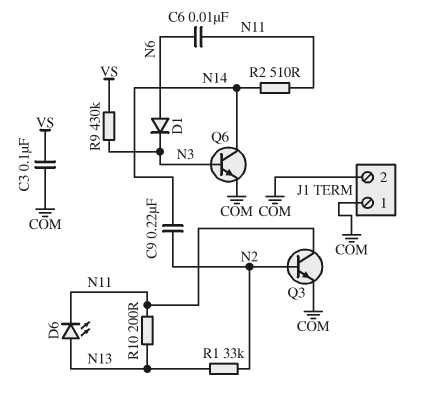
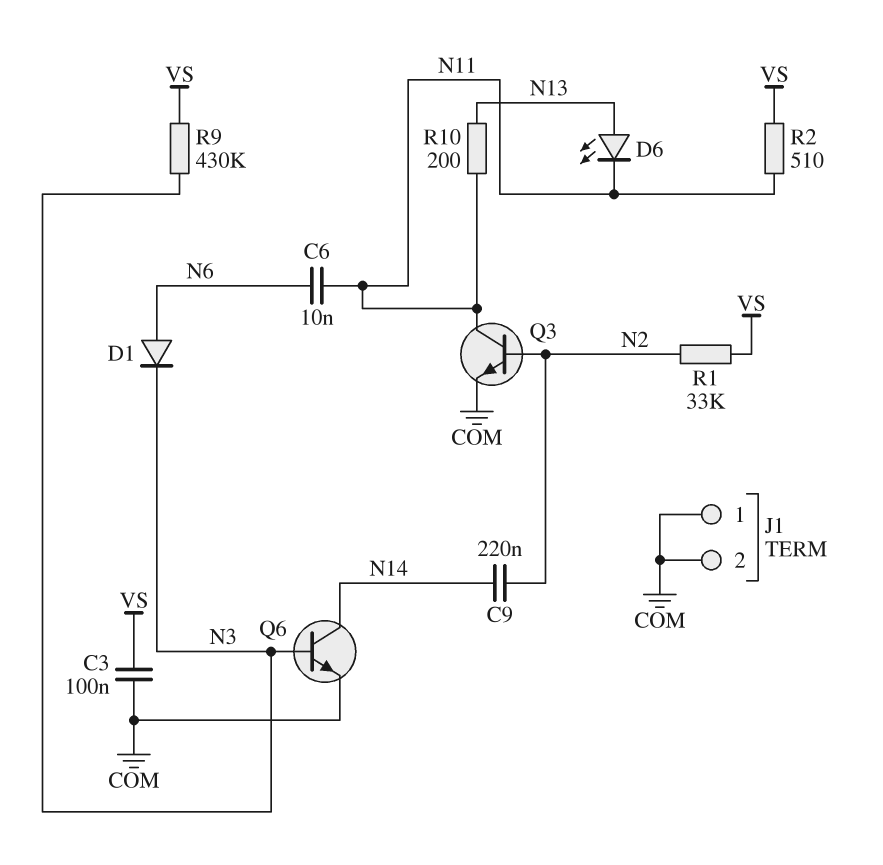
R1: 33k (N2, N13) -> 33k (N2, VS)
R2: 510 (N11, N14) -> 510 (N11, VS)

